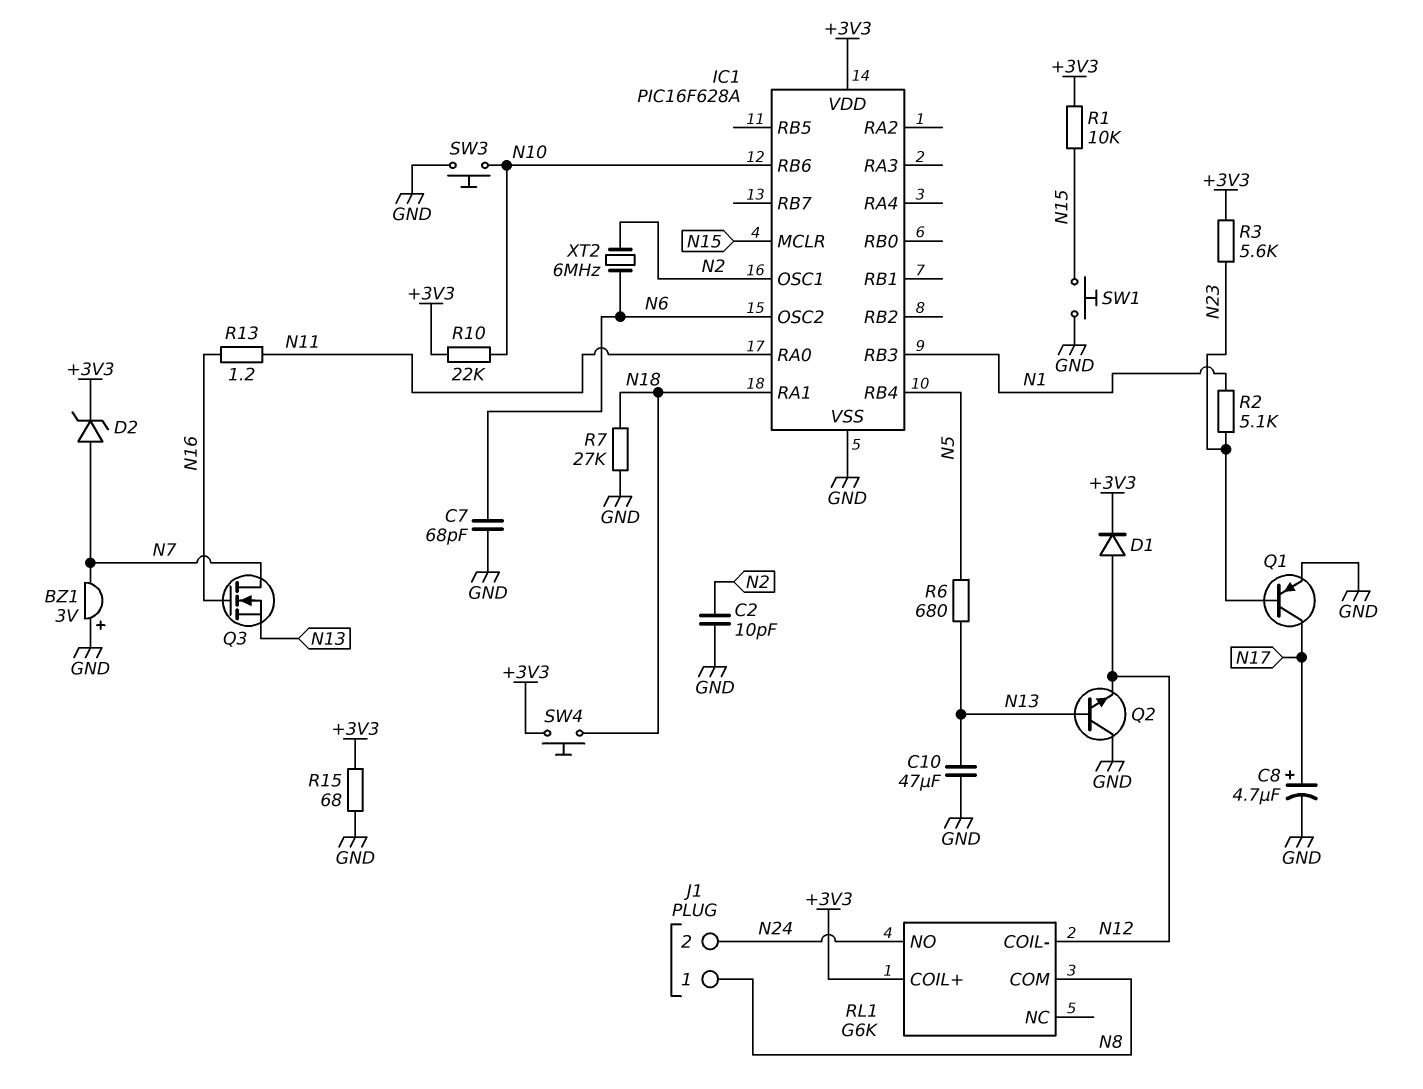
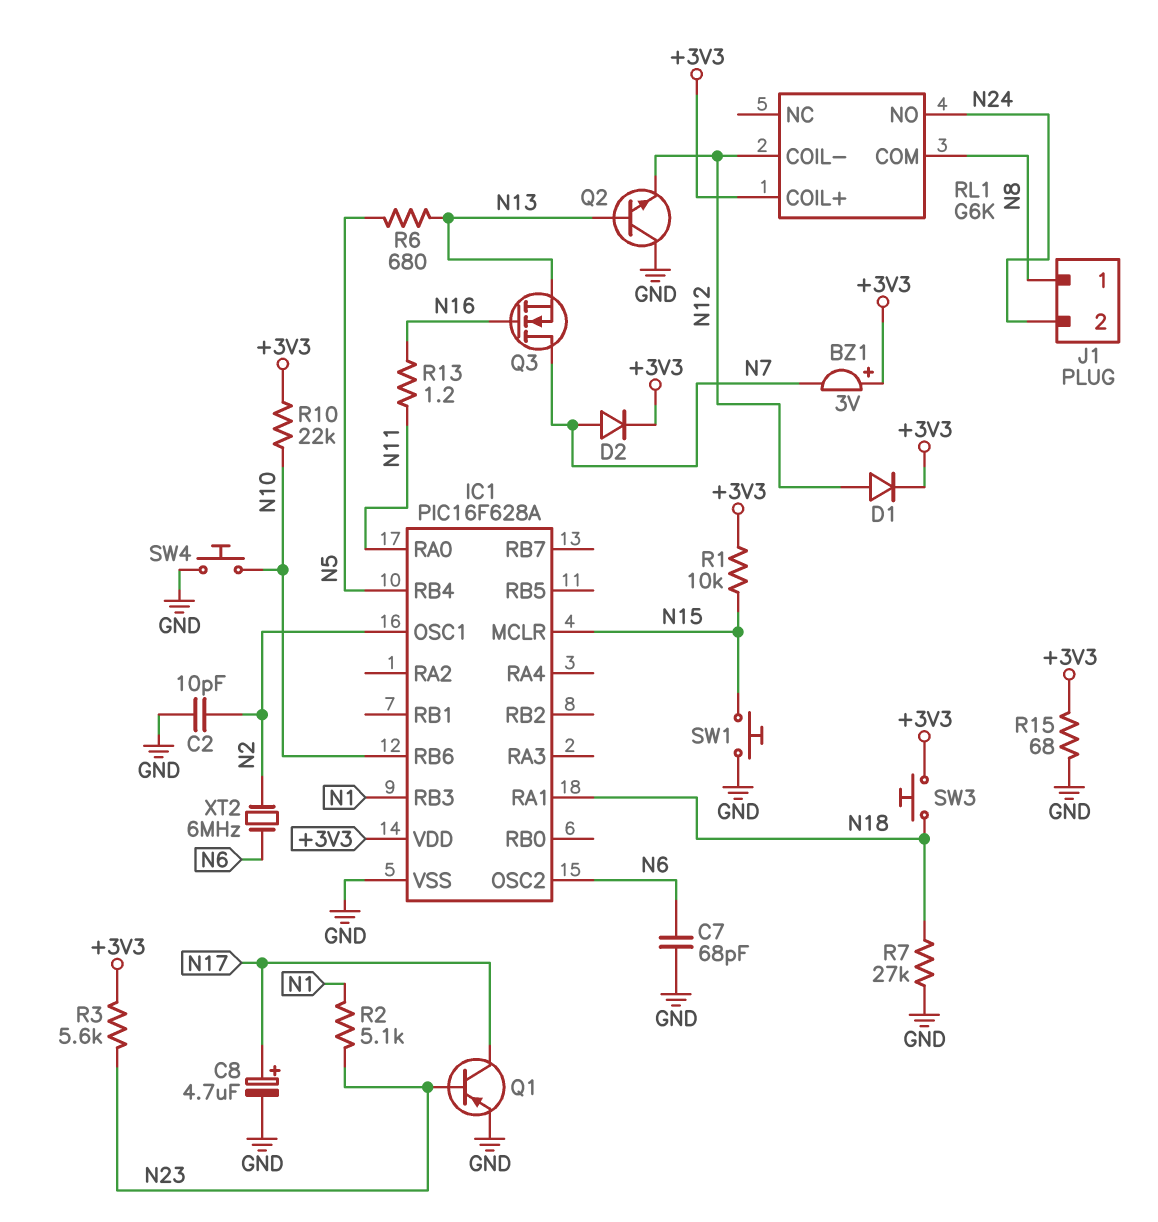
BZ1: buzzer 3V (plus GND, minus N7) -> buzzer 3V (plus +3V3, minus N7)
C10: 47uF (GND, N13) -> none
D2: zener (A N7, K +3V3) -> diode (A N7, K +3V3)
SW3: button (GND, N10) -> button (+3V3, N18)
SW4: button (+3V3, N18) -> button (GND, N10)

